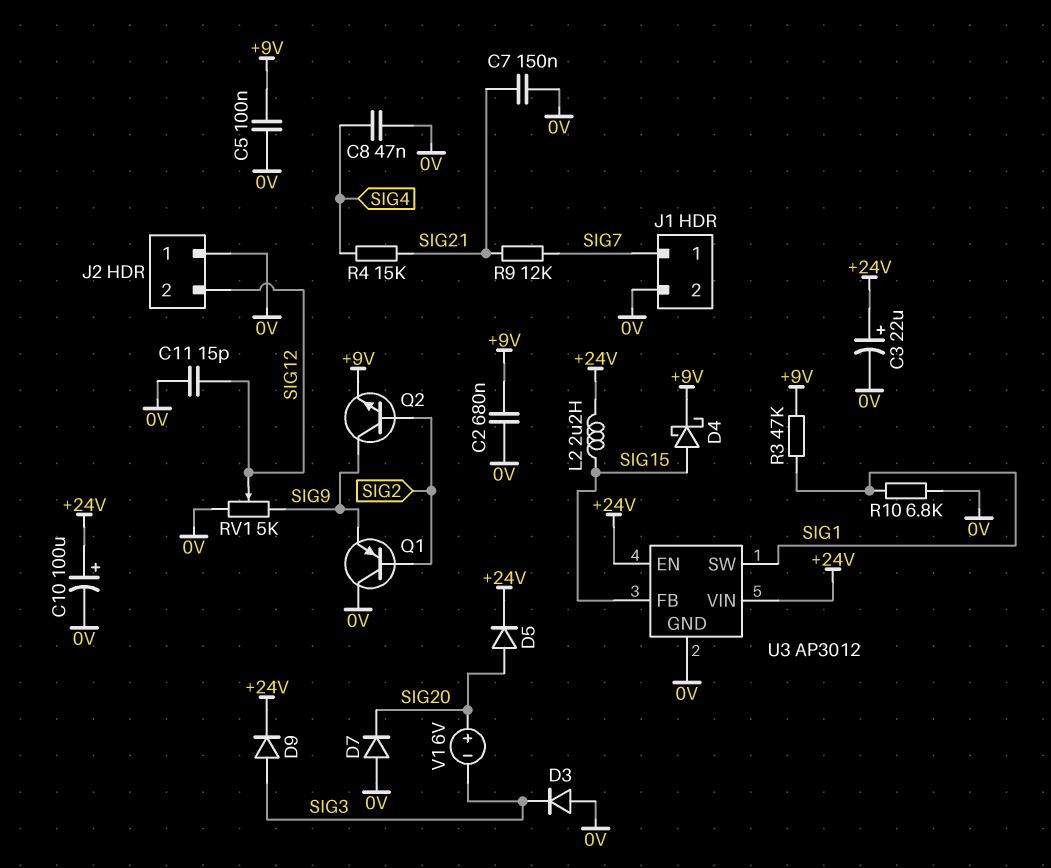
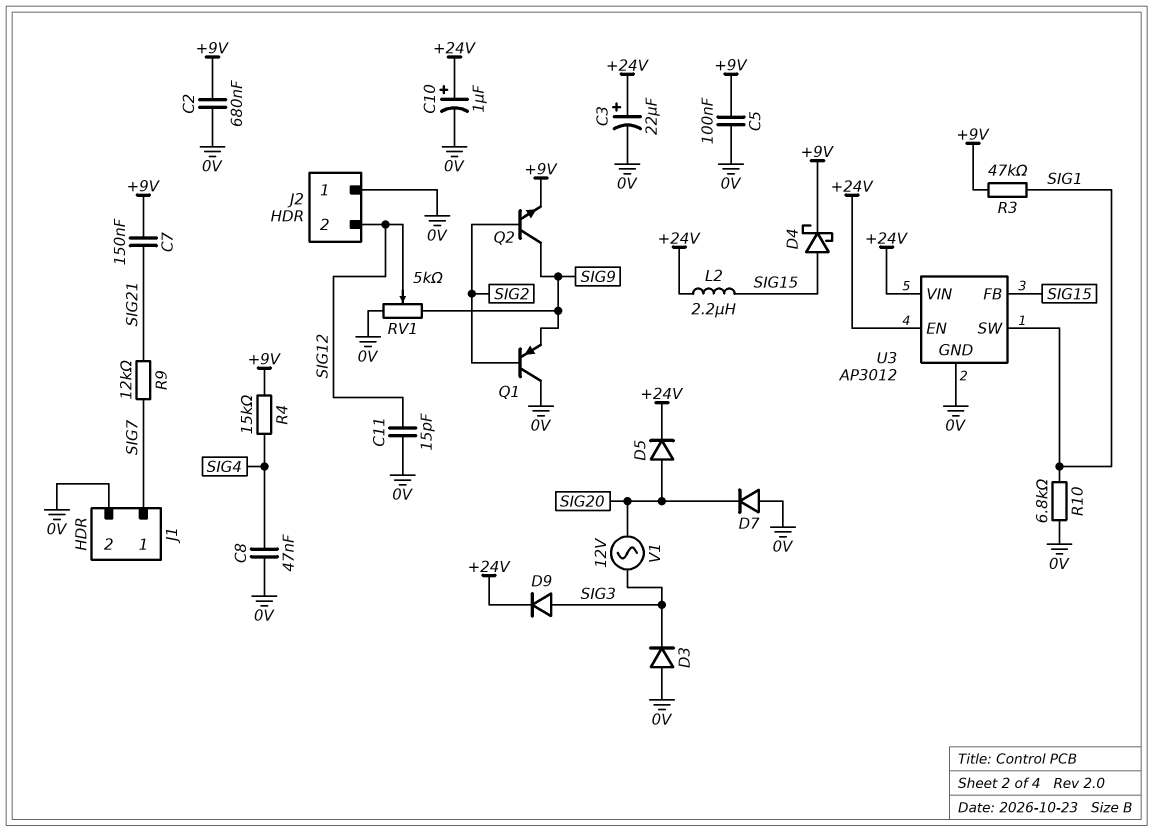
C7: 150nF (0V, SIG21) -> 150nF (+9V, SIG21)
C10: 100uF (plus +24V, minus 0V) -> 1uF (plus +24V, minus 0V)
R4: 15k (SIG4, SIG21) -> 15k (+9V, SIG4)
V1: 6V (plus SIG20, minus SIG3) -> AC 12V (SIG3, SIG20)

